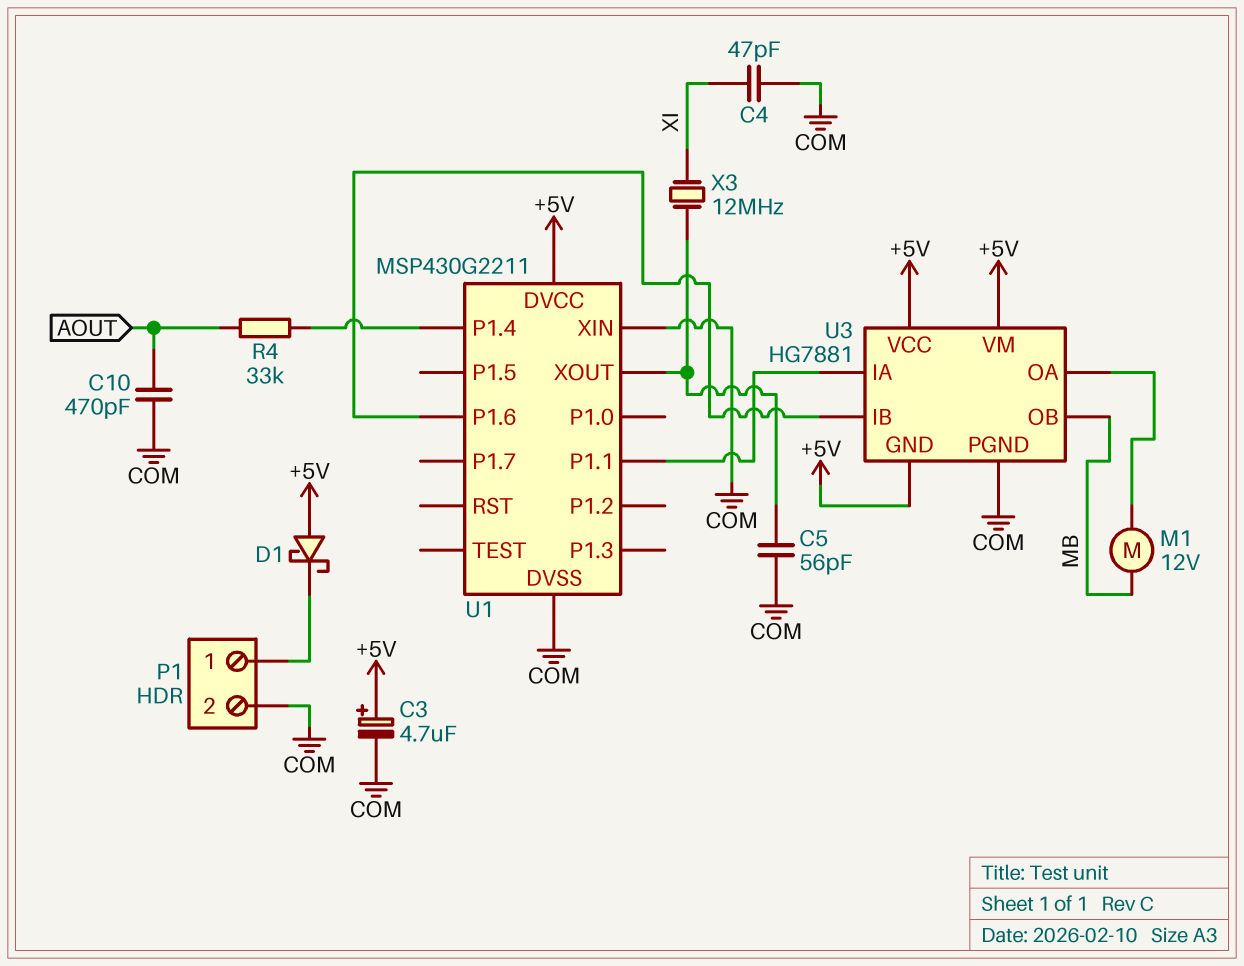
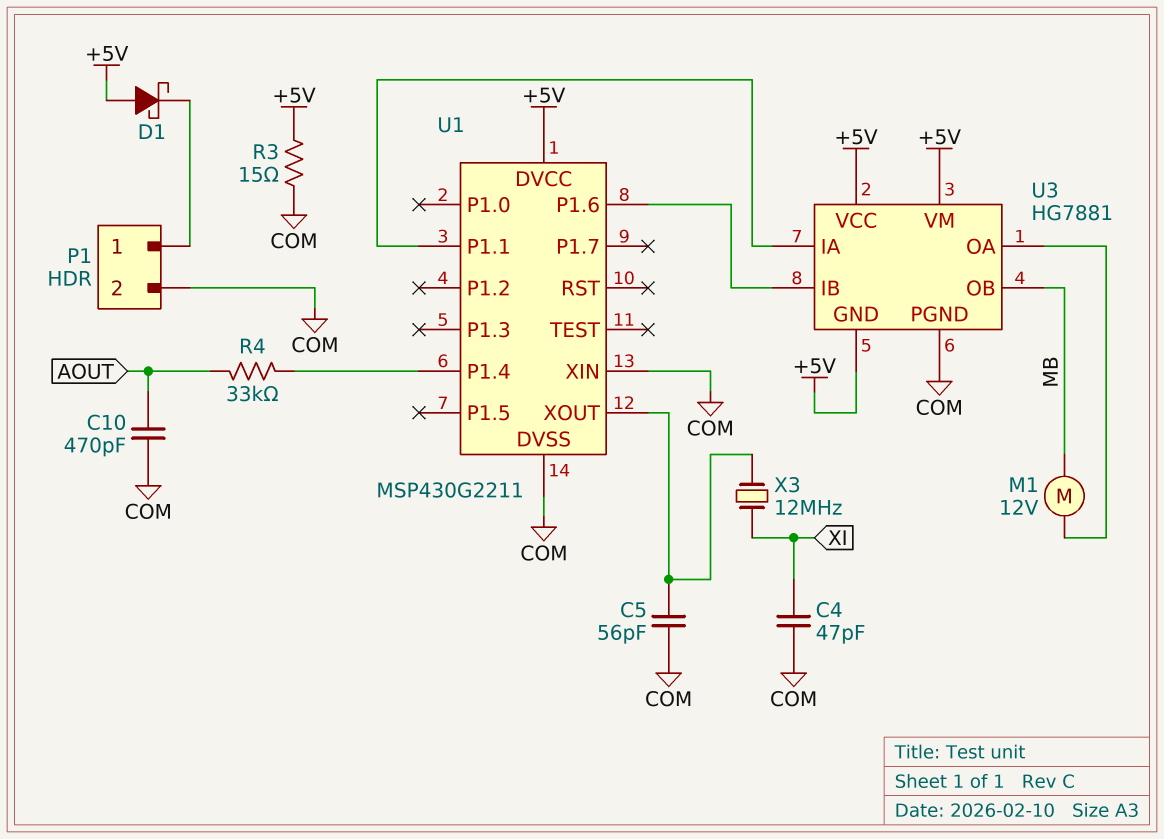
C3: 4.7uF (plus +5V, minus COM) -> none
R3: none -> 15 (+5V, COM)

